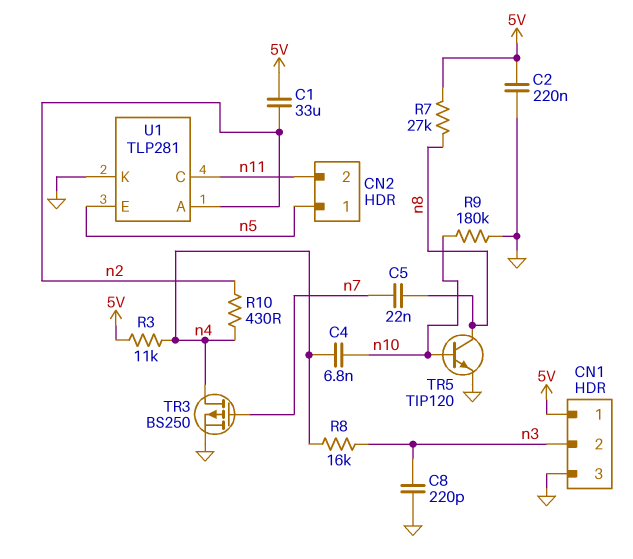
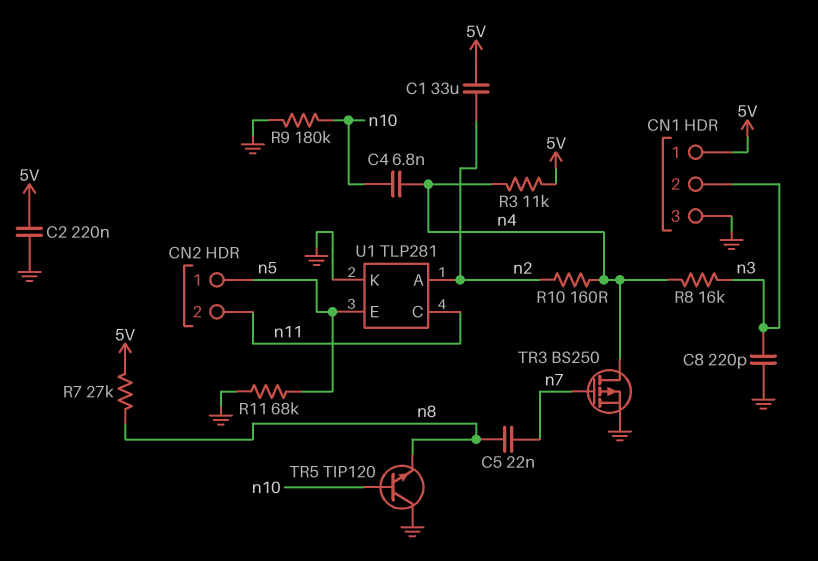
R10: 430 (n2, n4) -> 160 (n2, n4)
R11: none -> 68k (GND, n5)
TR5: NPN TIP120 (B n10, C n8, E GND) -> NPN TIP120 (B n10, C GND, E n8)

